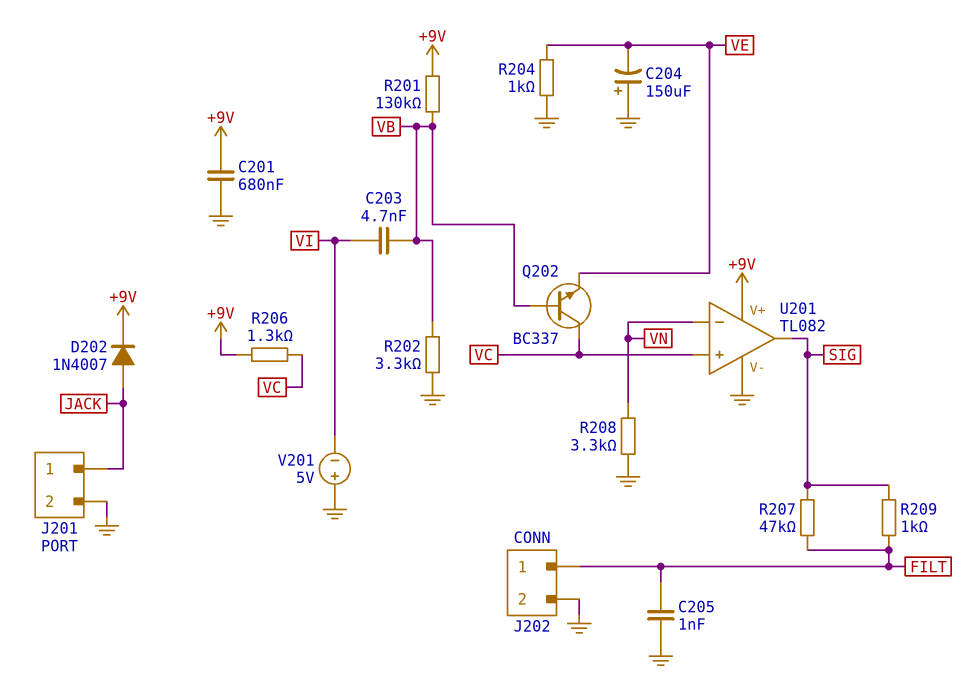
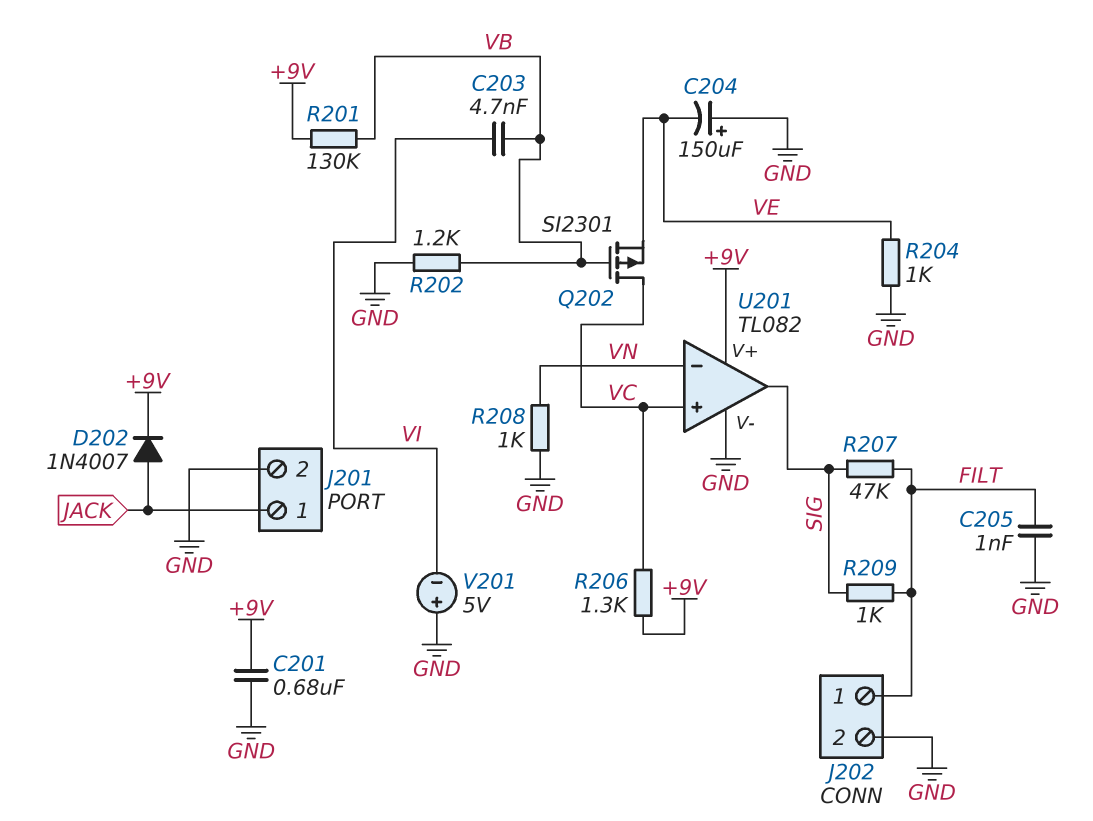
Q202: NPN BC337 (B VB, C VC, E VE) -> PMOS SI2301 (G VB, D VC, S VE)
R202: 3.3k (GND, VB) -> 1.2k (GND, VB)
R208: 3.3k (GND, VN) -> 1k (GND, VN)

